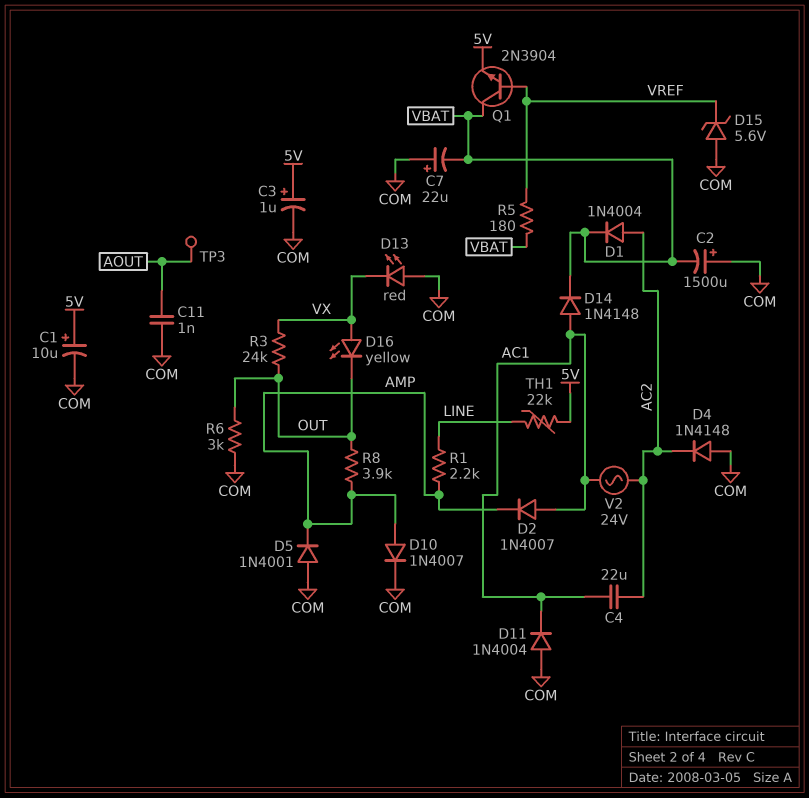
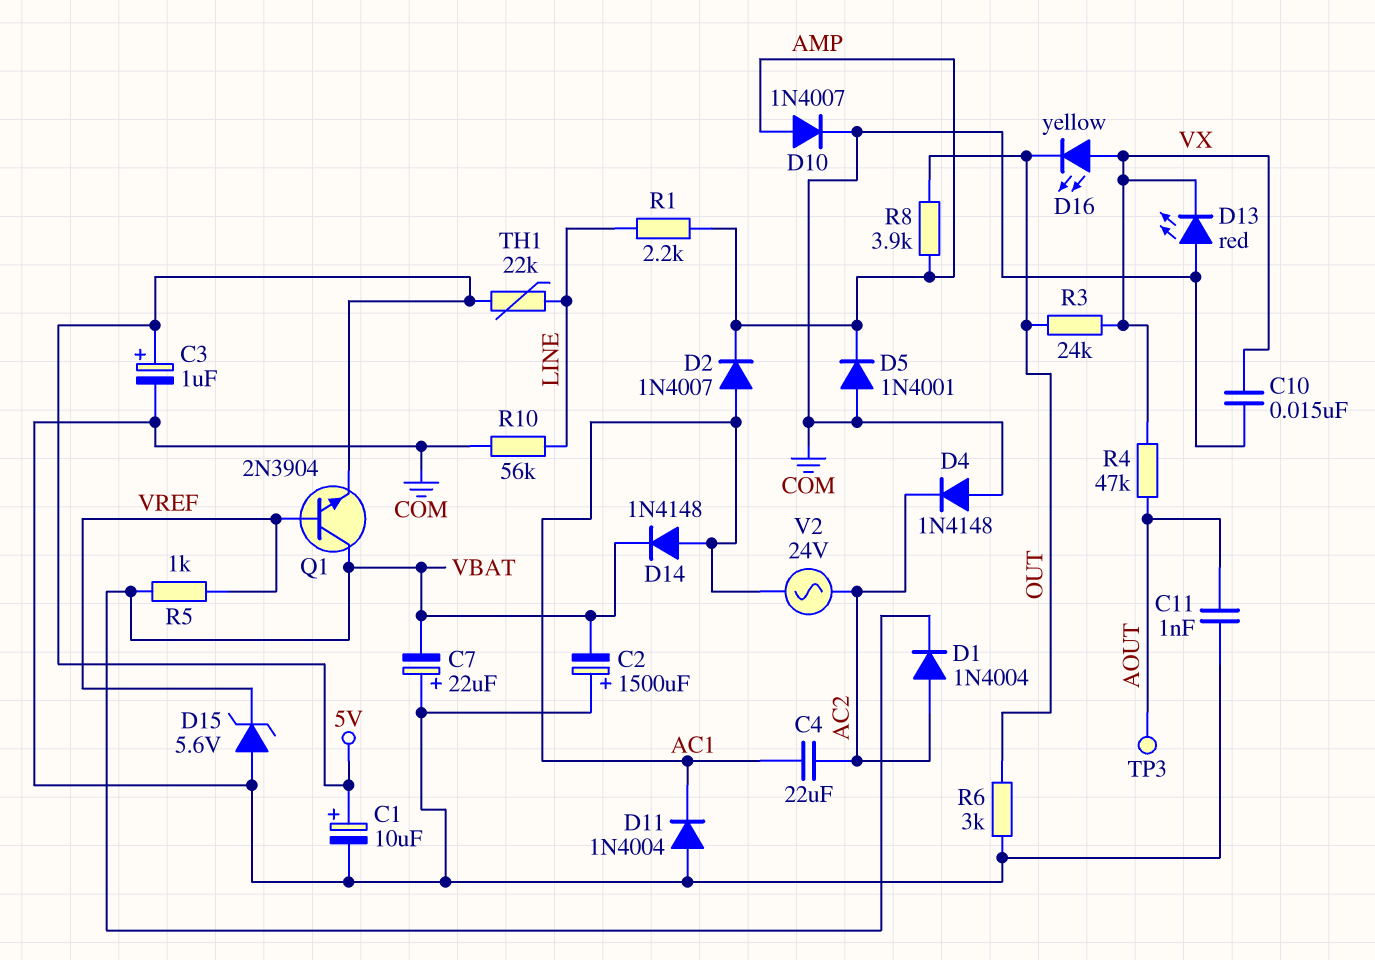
C10: none -> 15nF (COM, VX)
R4: none -> 47k (AOUT, VX)
R5: 180 (VBAT, VREF) -> 1k (VBAT, VREF)
R10: none -> 56k (COM, LINE)

